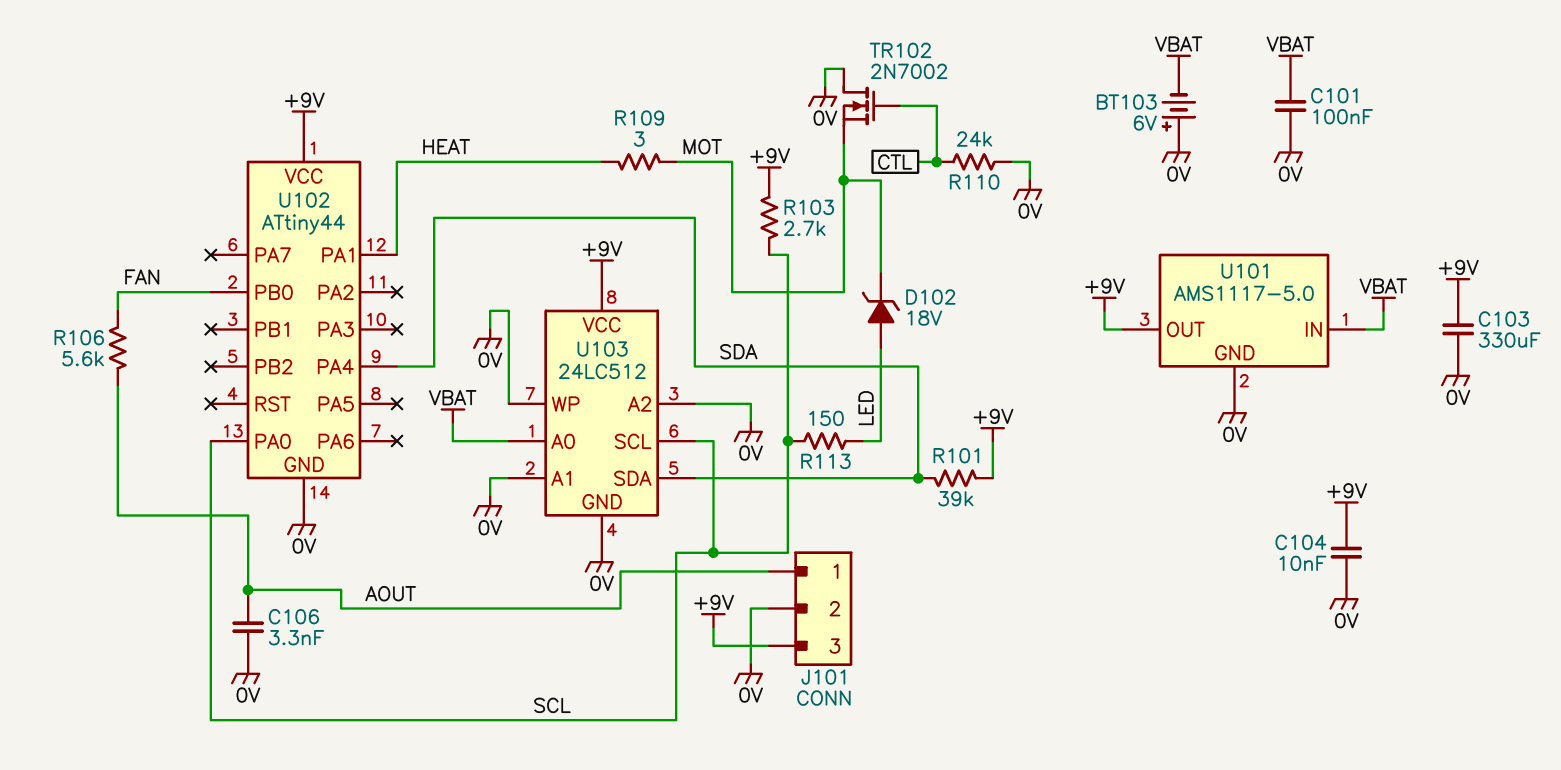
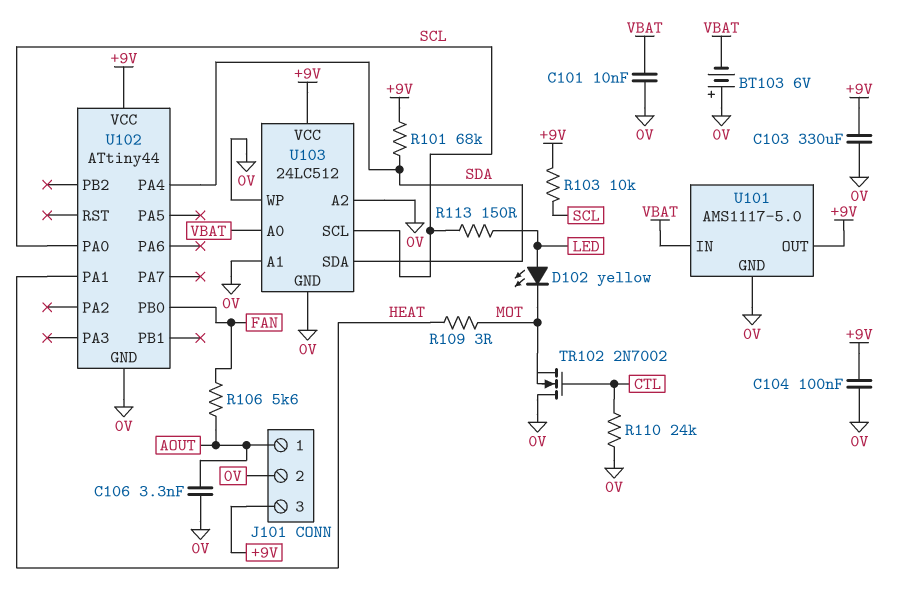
C101: 100nF (0V, VBAT) -> 10nF (0V, VBAT)
C104: 10nF (+9V, 0V) -> 100nF (+9V, 0V)
D102: zener 18V (A LED, K MOT) -> LED yellow (A LED, K MOT)
R101: 39k (+9V, SDA) -> 68k (+9V, SDA)
R103: 2.7k (+9V, SCL) -> 10k (+9V, SCL)

